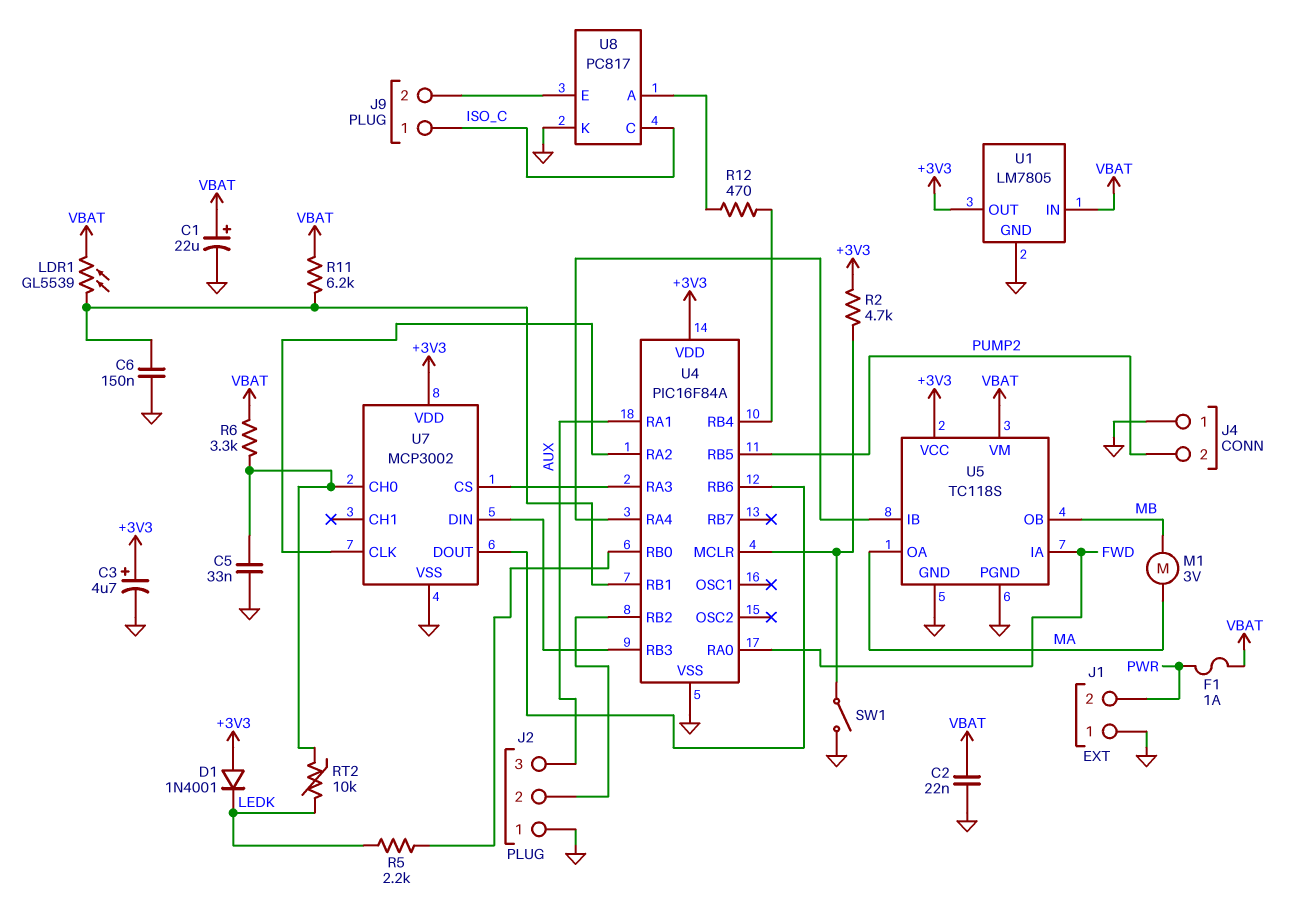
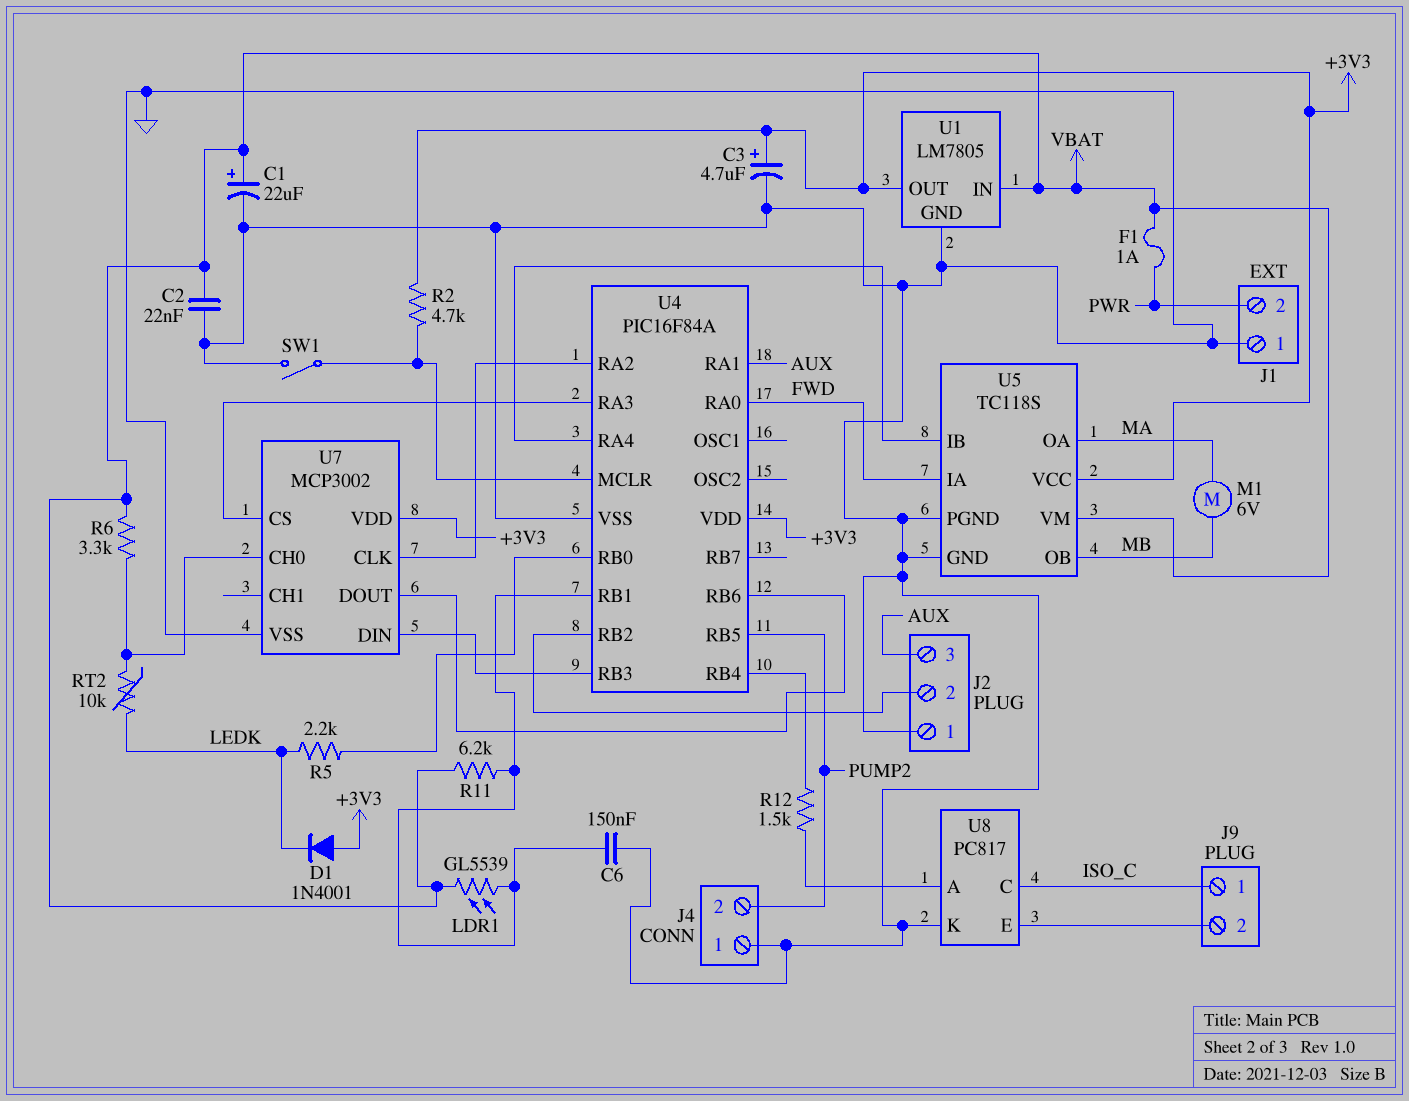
C5: 33nF (GND, U7/CH0) -> none
M1: motor 3V (MA, MB) -> motor 6V (MA, MB)
R12: 470 (U4/RB4, U8/A) -> 1.5k (U4/RB4, U8/A)

